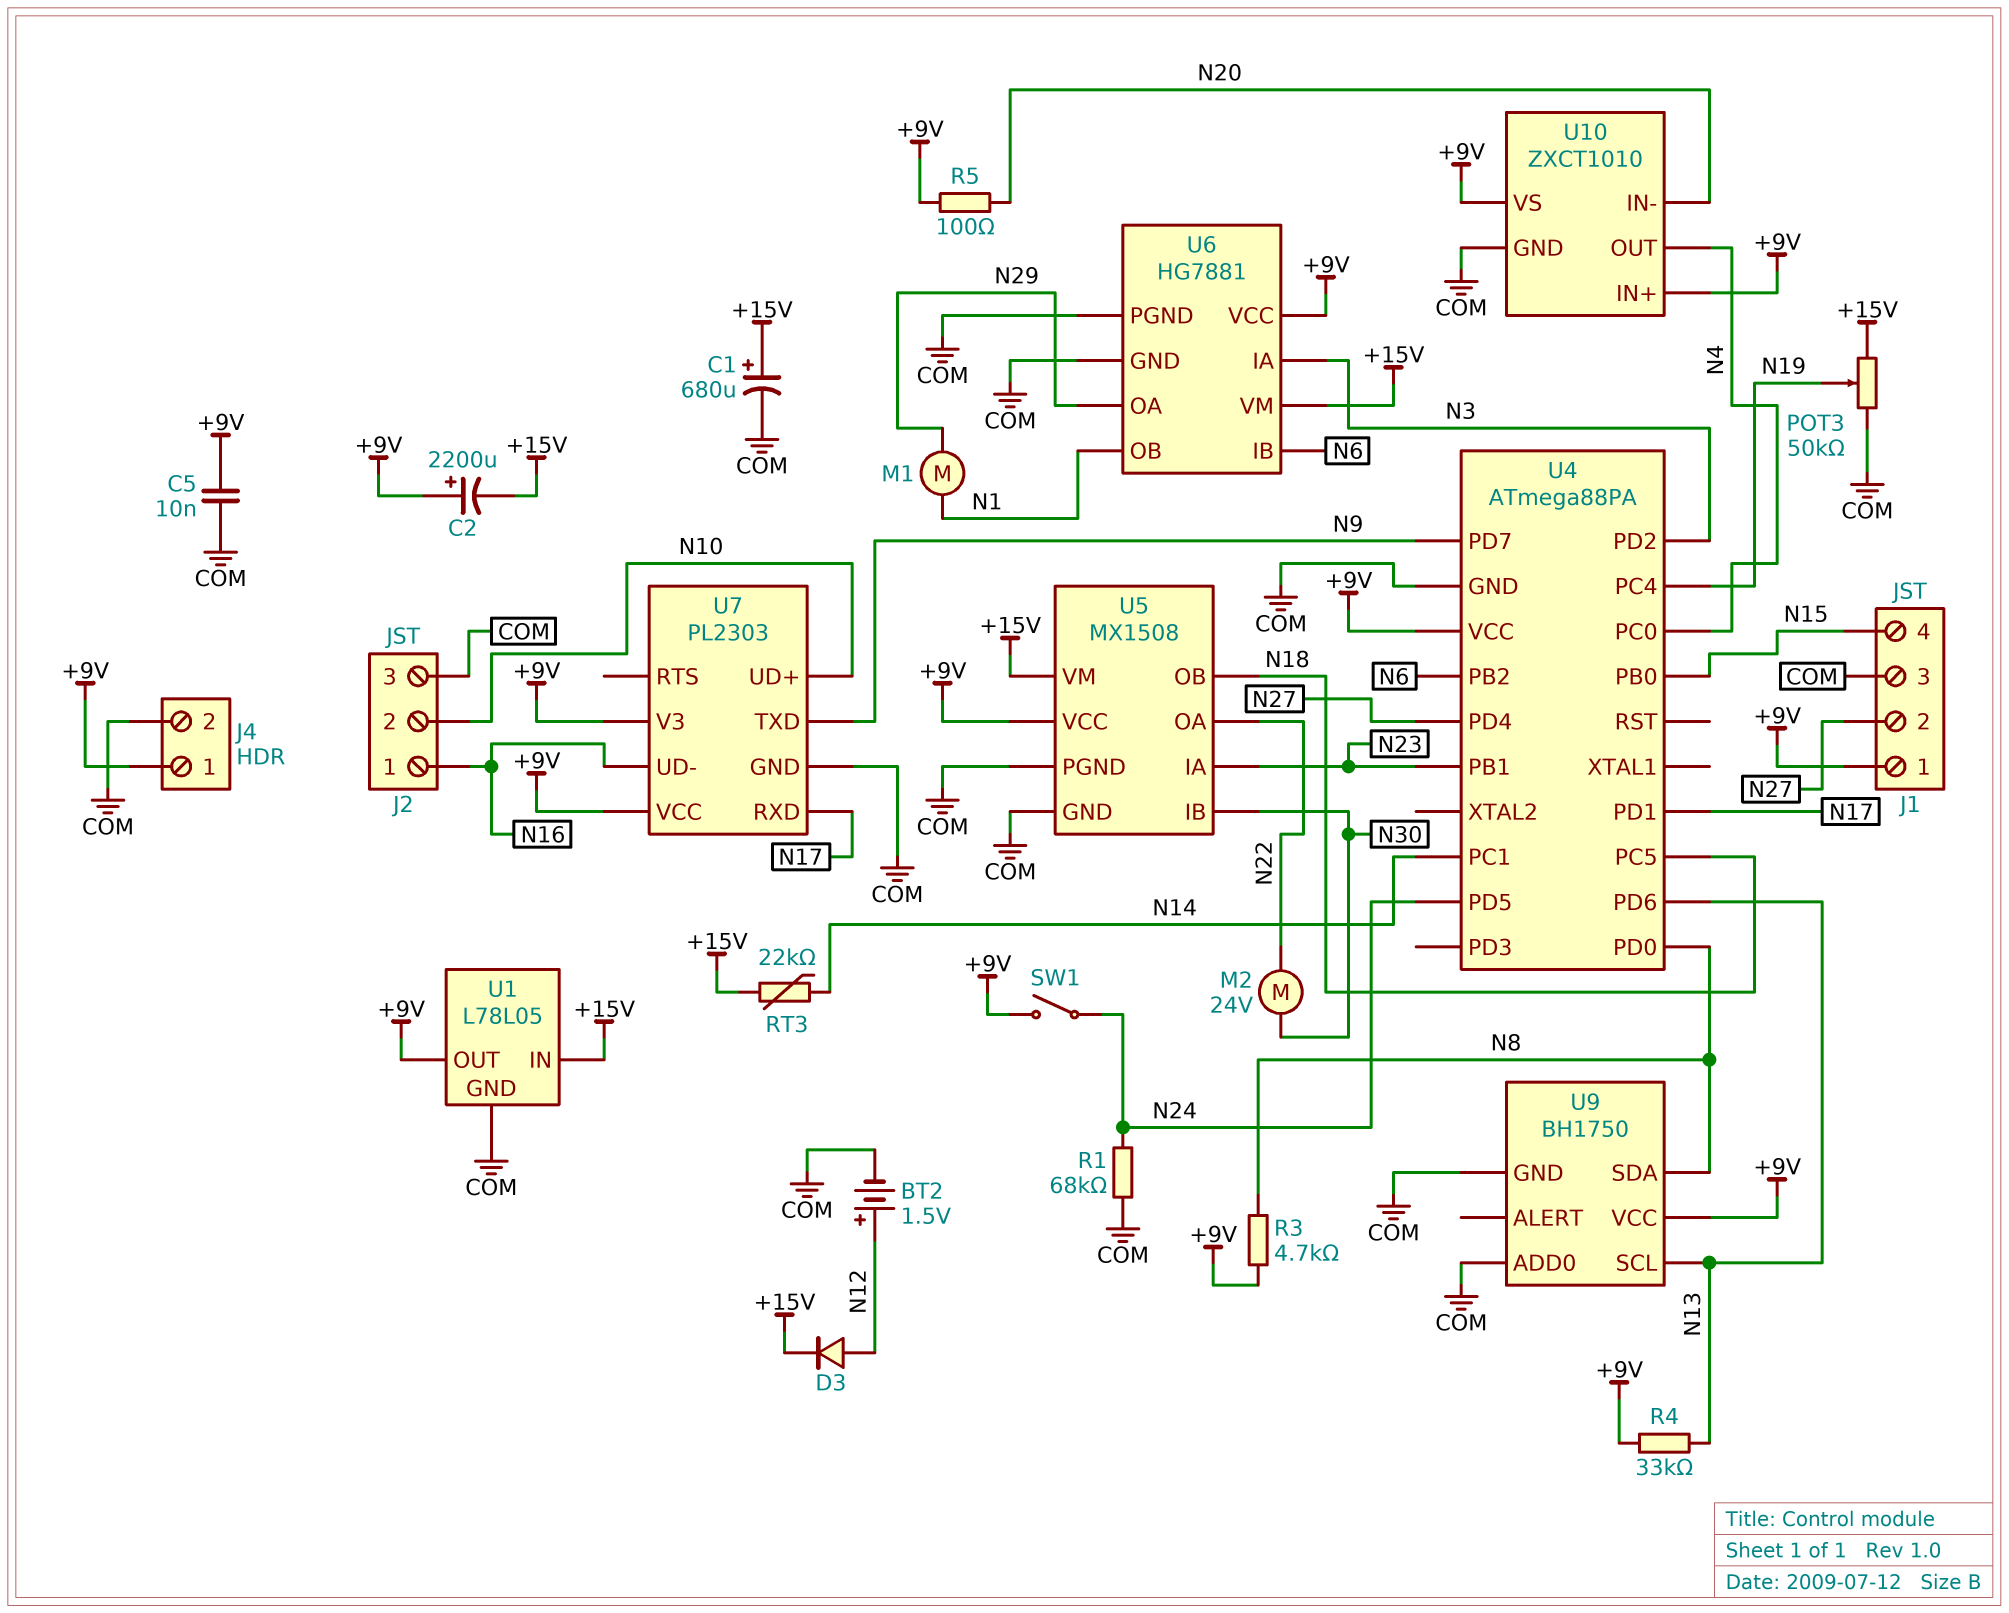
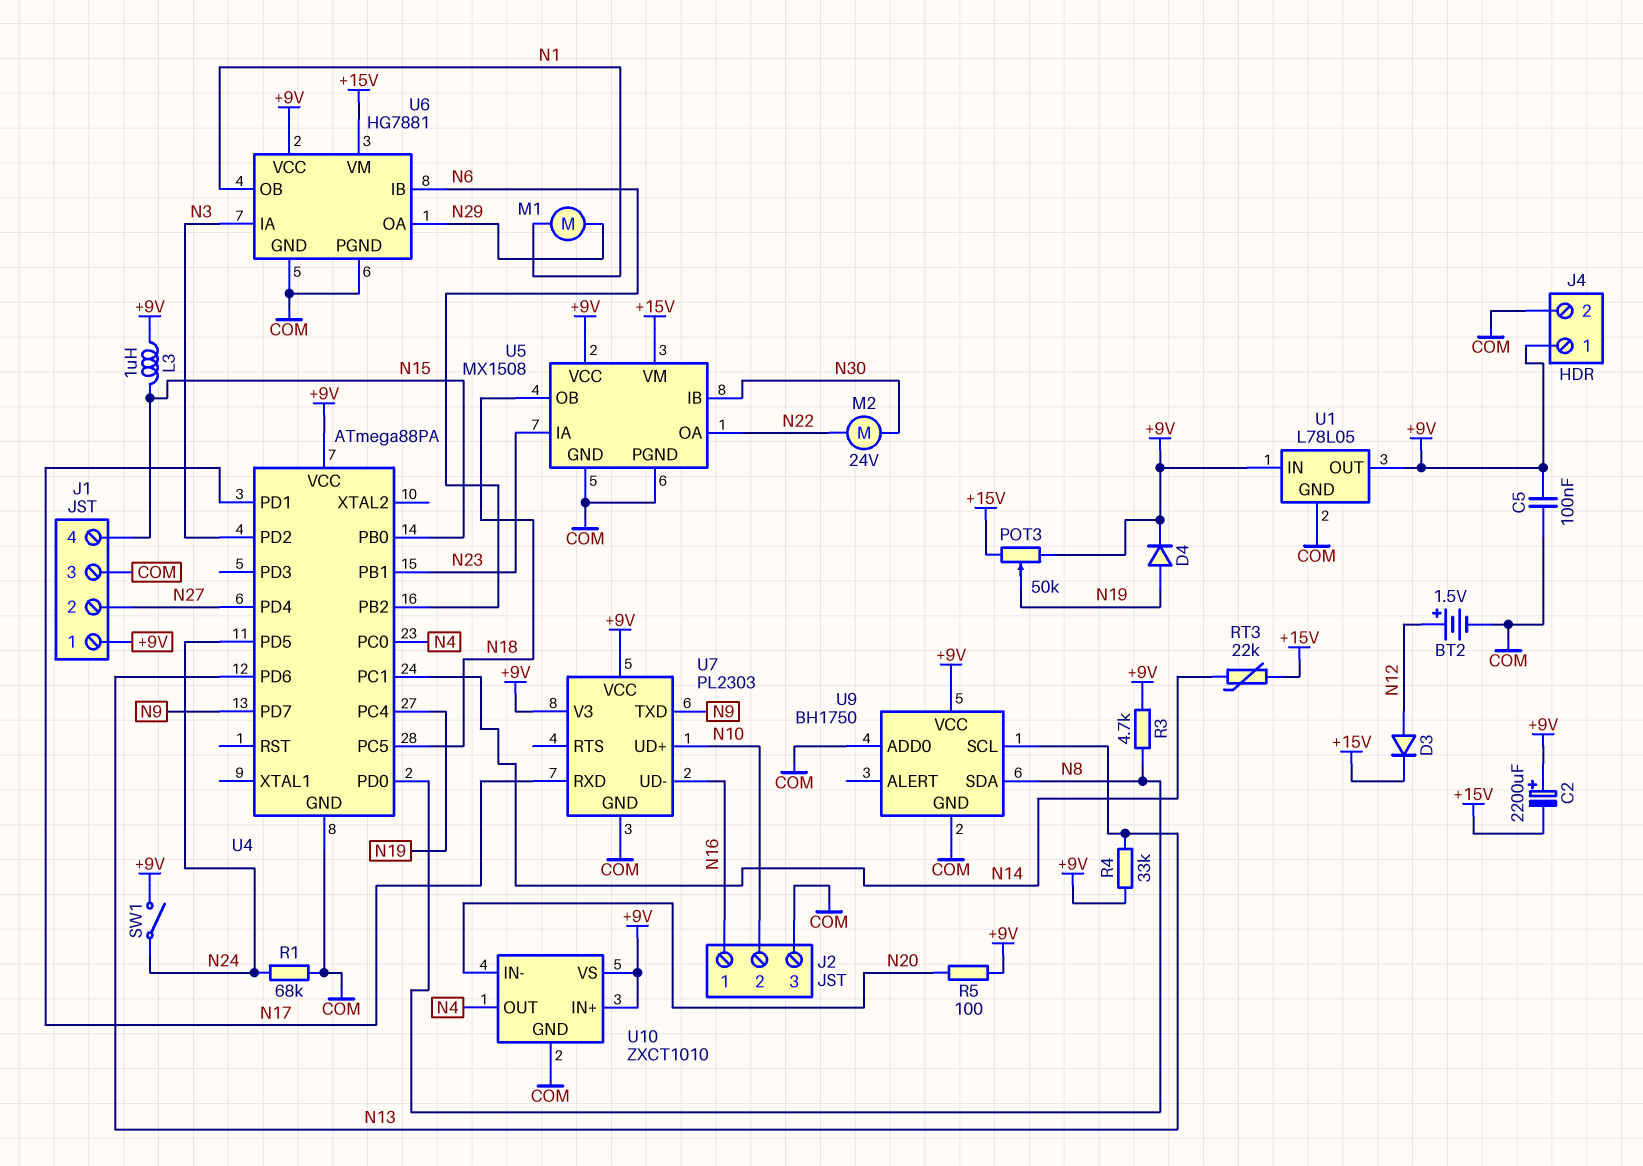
C1: 680uF (plus +15V, minus COM) -> none
C5: 10nF (+9V, COM) -> 100nF (+9V, COM)
D4: none -> diode (A N19, K +9V)
L3: none -> 1uH (+9V, N15)
POT3: 50k (+15V, COM, wiper N19) -> 50k (+9V, +15V, wiper N19)
U1 pin IN: +15V -> +9V

